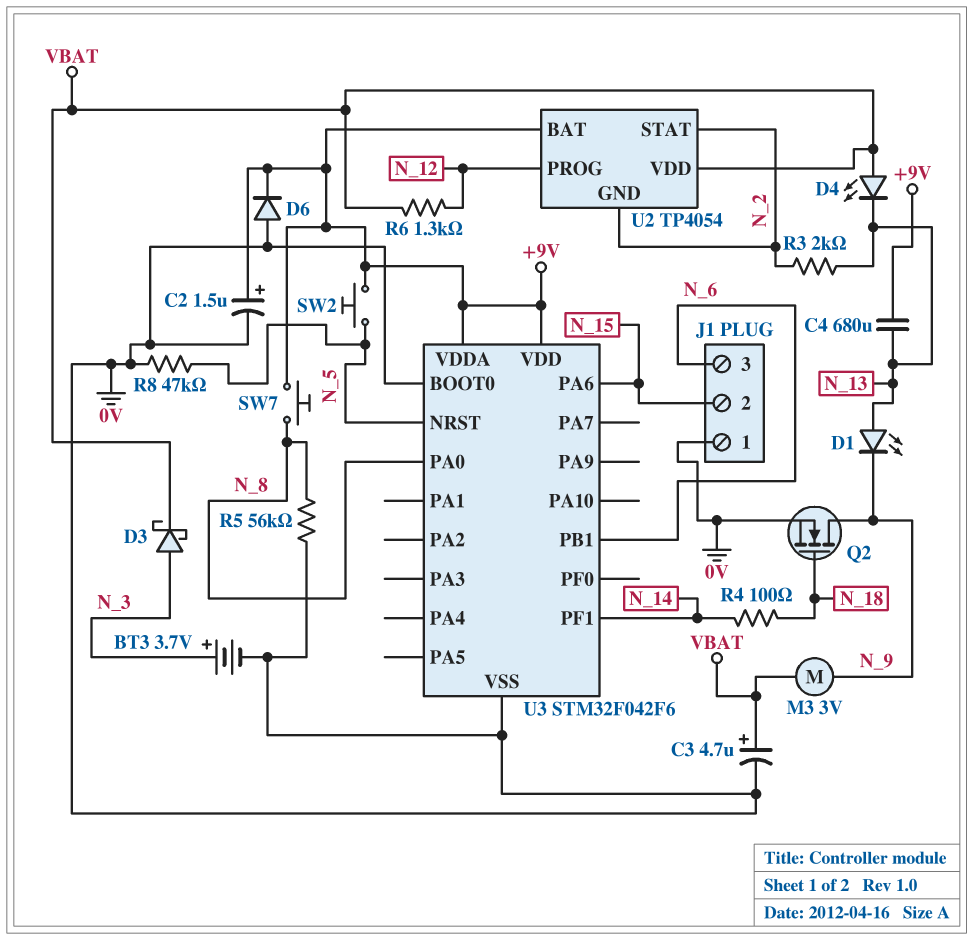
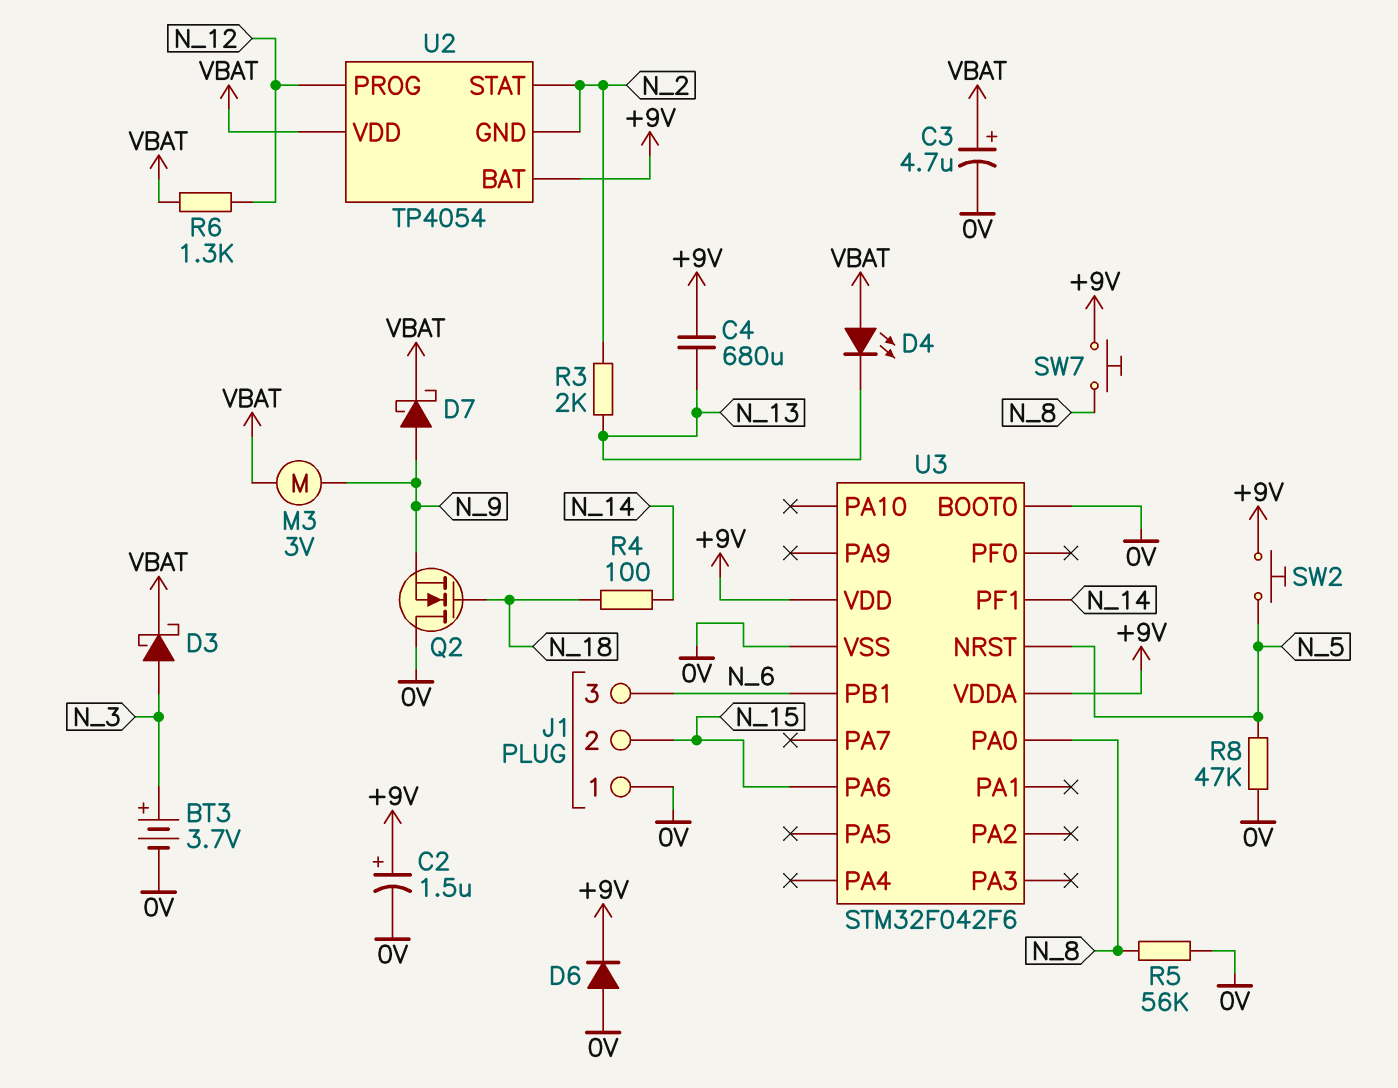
D1: LED (A N_13, K N_9) -> none
D7: none -> schottky (A N_9, K VBAT)
Q2: NMOS (G N_18, D N_9, S 0V) -> NMOS (G N_18, D 0V, S N_9)

